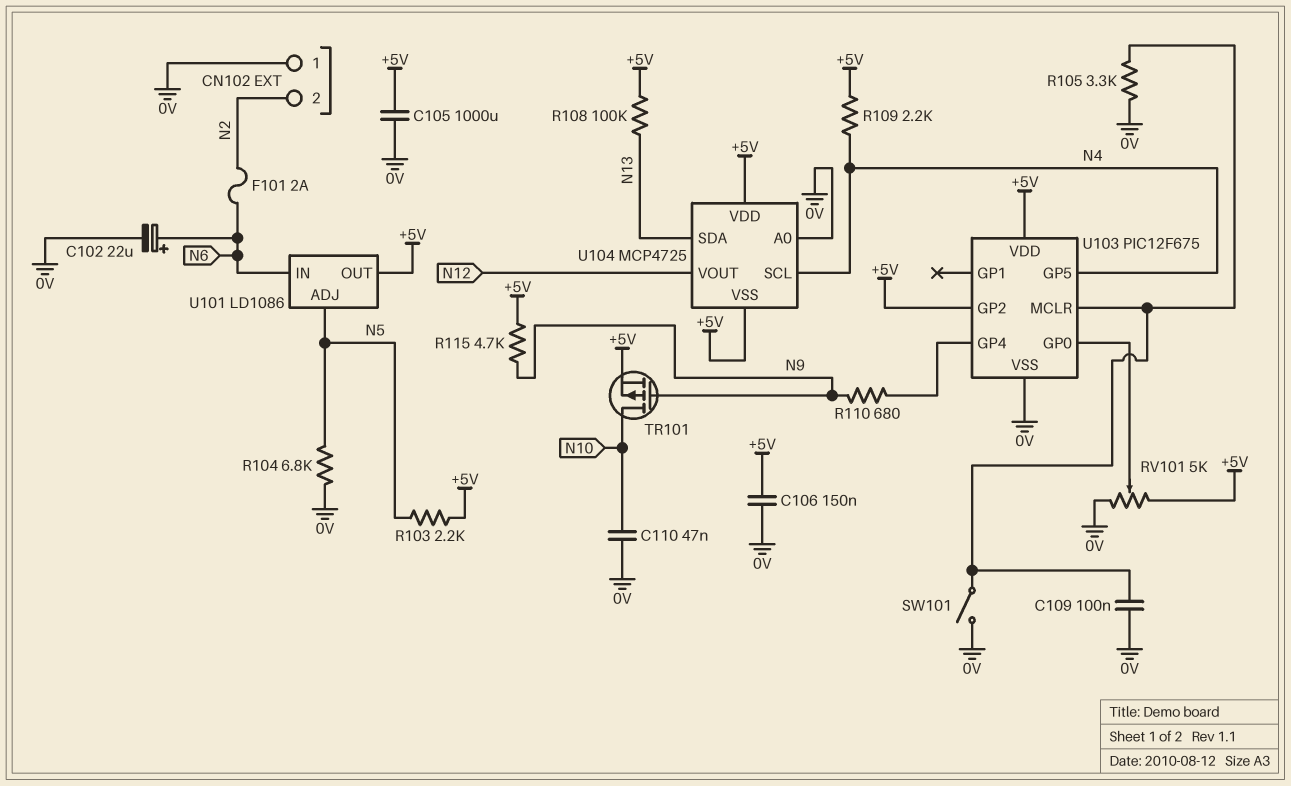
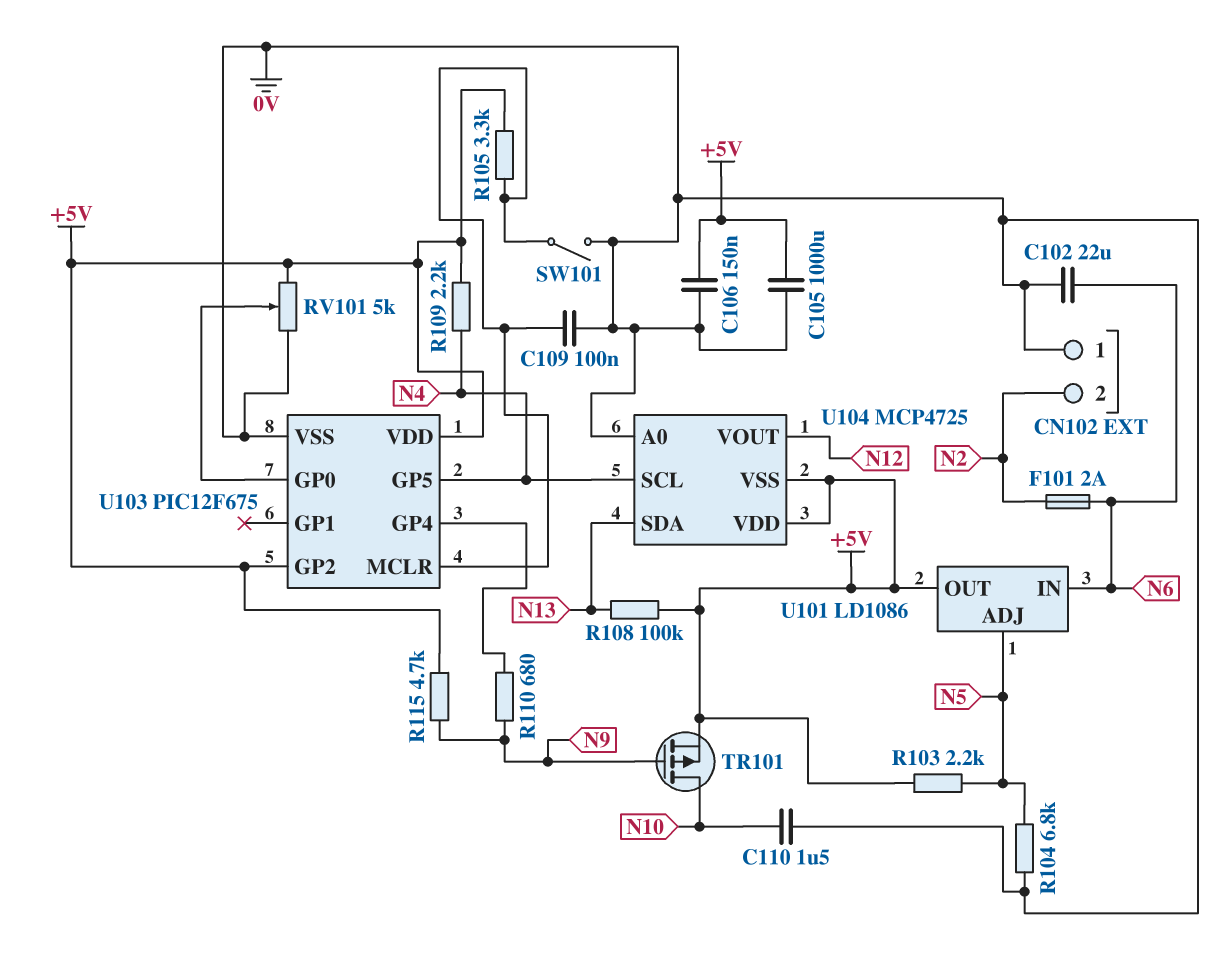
C102: 22uF (plus N6, minus 0V) -> 22uF (0V, N6)
C110: 47nF (0V, N10) -> 1.5uF (0V, N10)
R105: 3.3k (0V, U103/MCLR) -> 3.3k (+5V, U103/MCLR)

